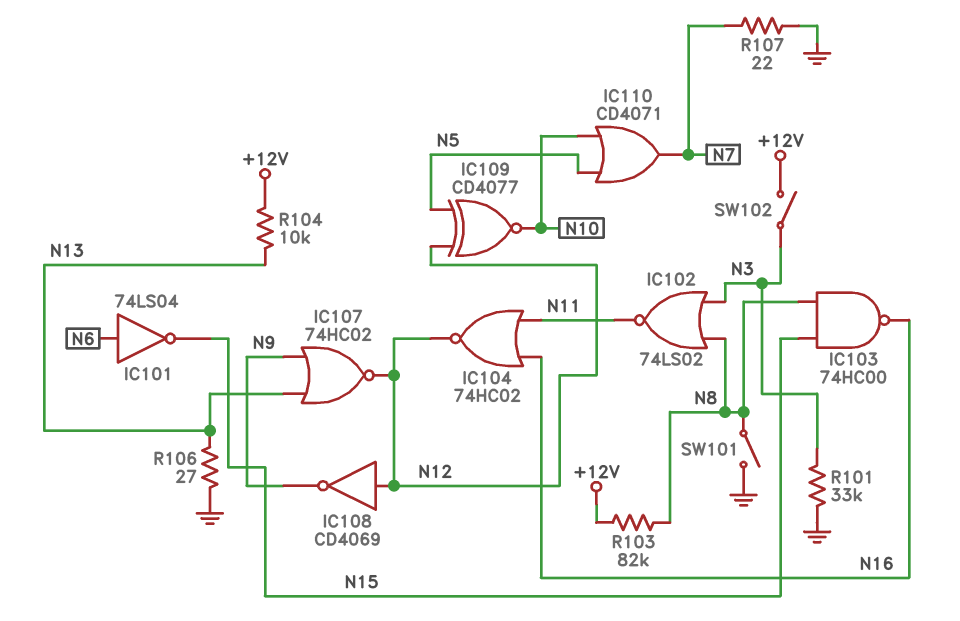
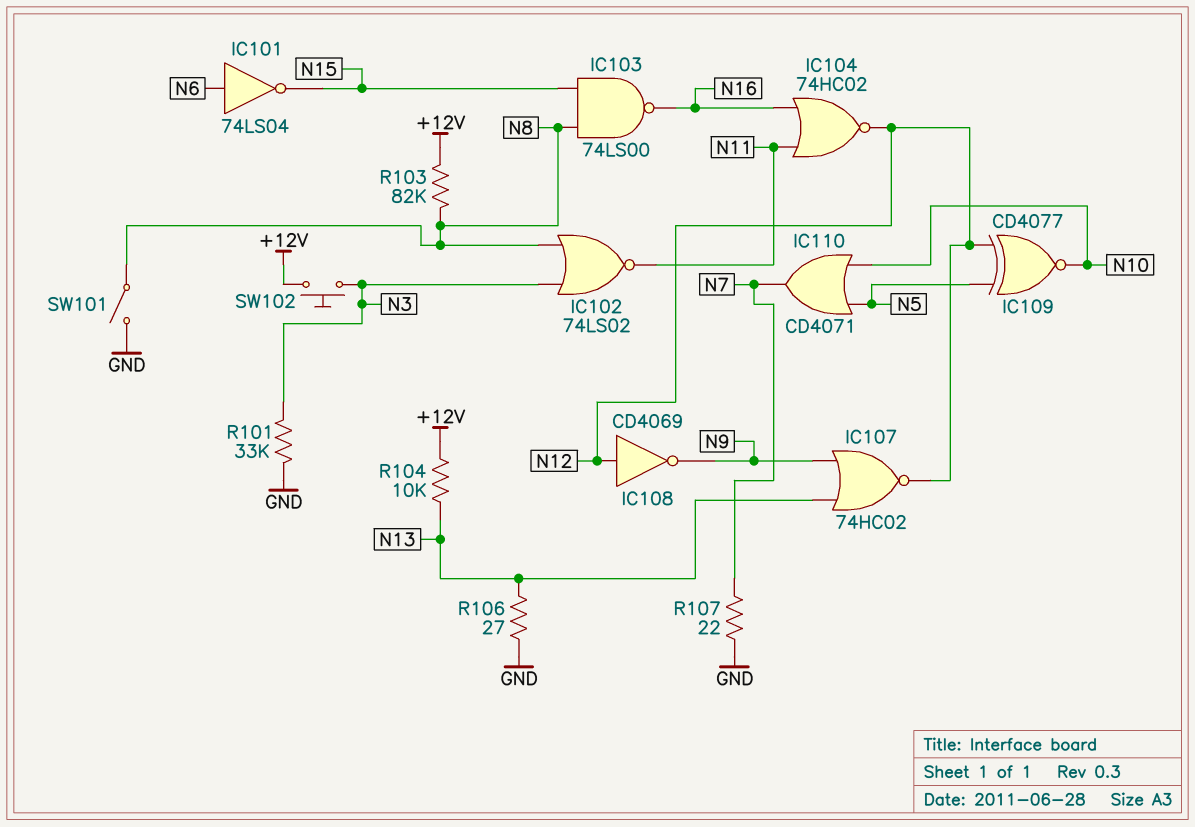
IC103: NAND 74HC00 (in N8, in N15, out N16) -> NAND 74LS00 (in N8, in N15, out N16)
SW102: switch (+12V, N3) -> button (+12V, N3)

